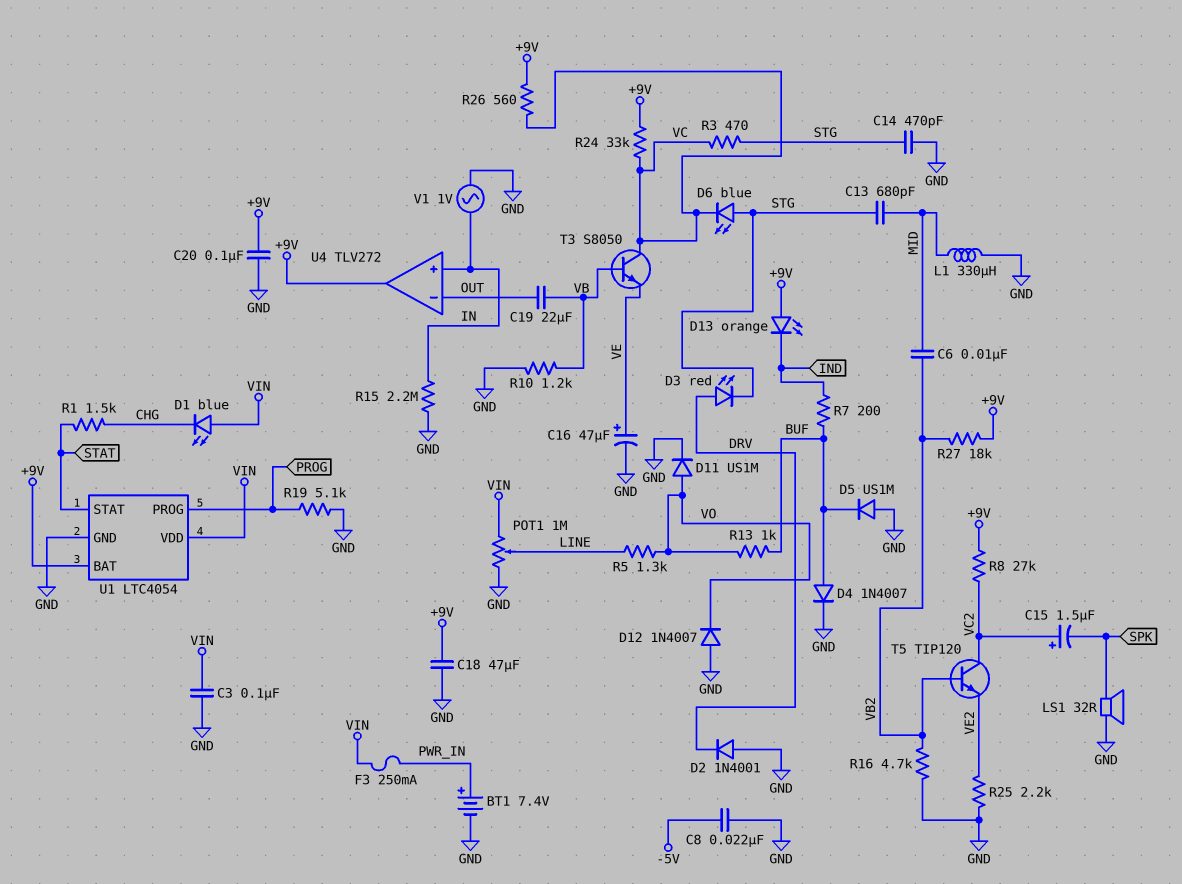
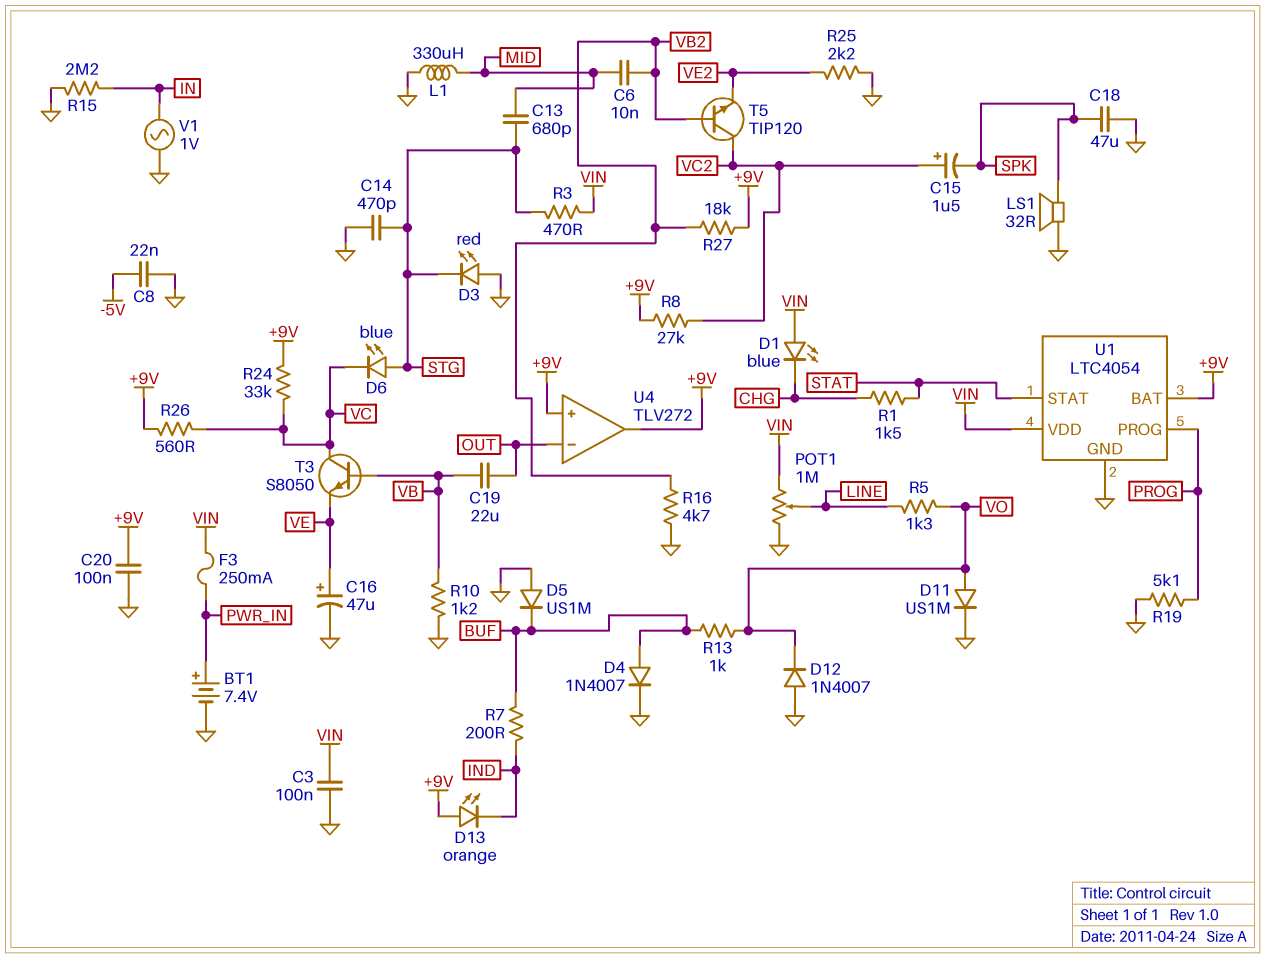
C18: 47uF (+9V, GND) -> 47uF (GND, SPK)
D2: diode 1N4001 (A GND, K DRV) -> none
D3: LED red (A DRV, K STG) -> LED red (A GND, K STG)
R3: 470 (STG, VC) -> 470 (STG, VIN)
U4 pin in+: IN -> +9V

